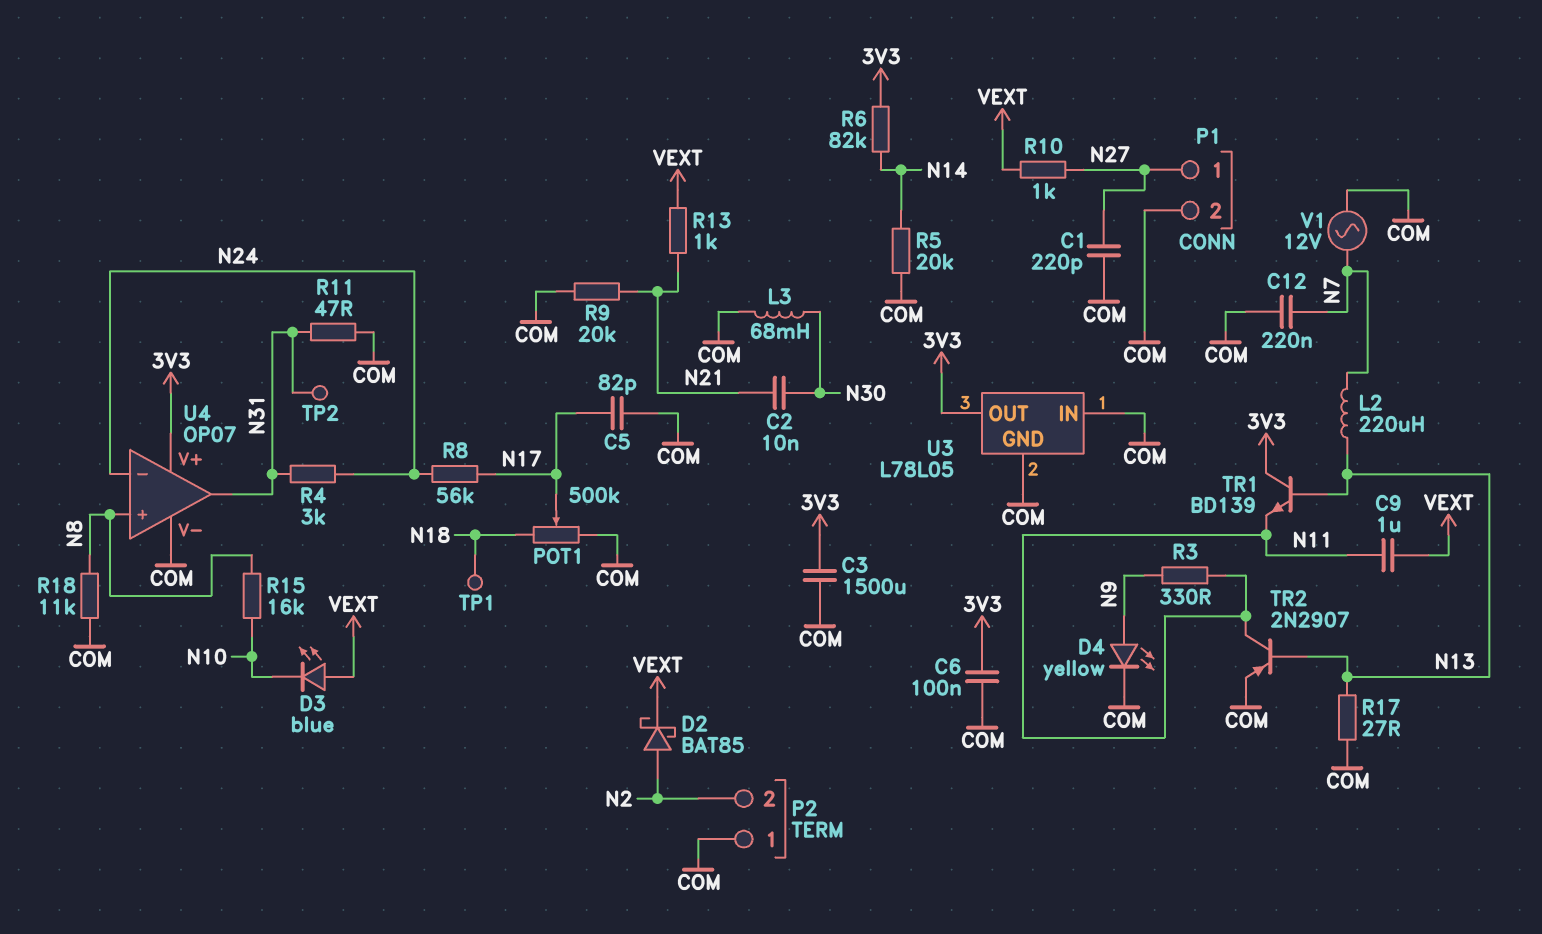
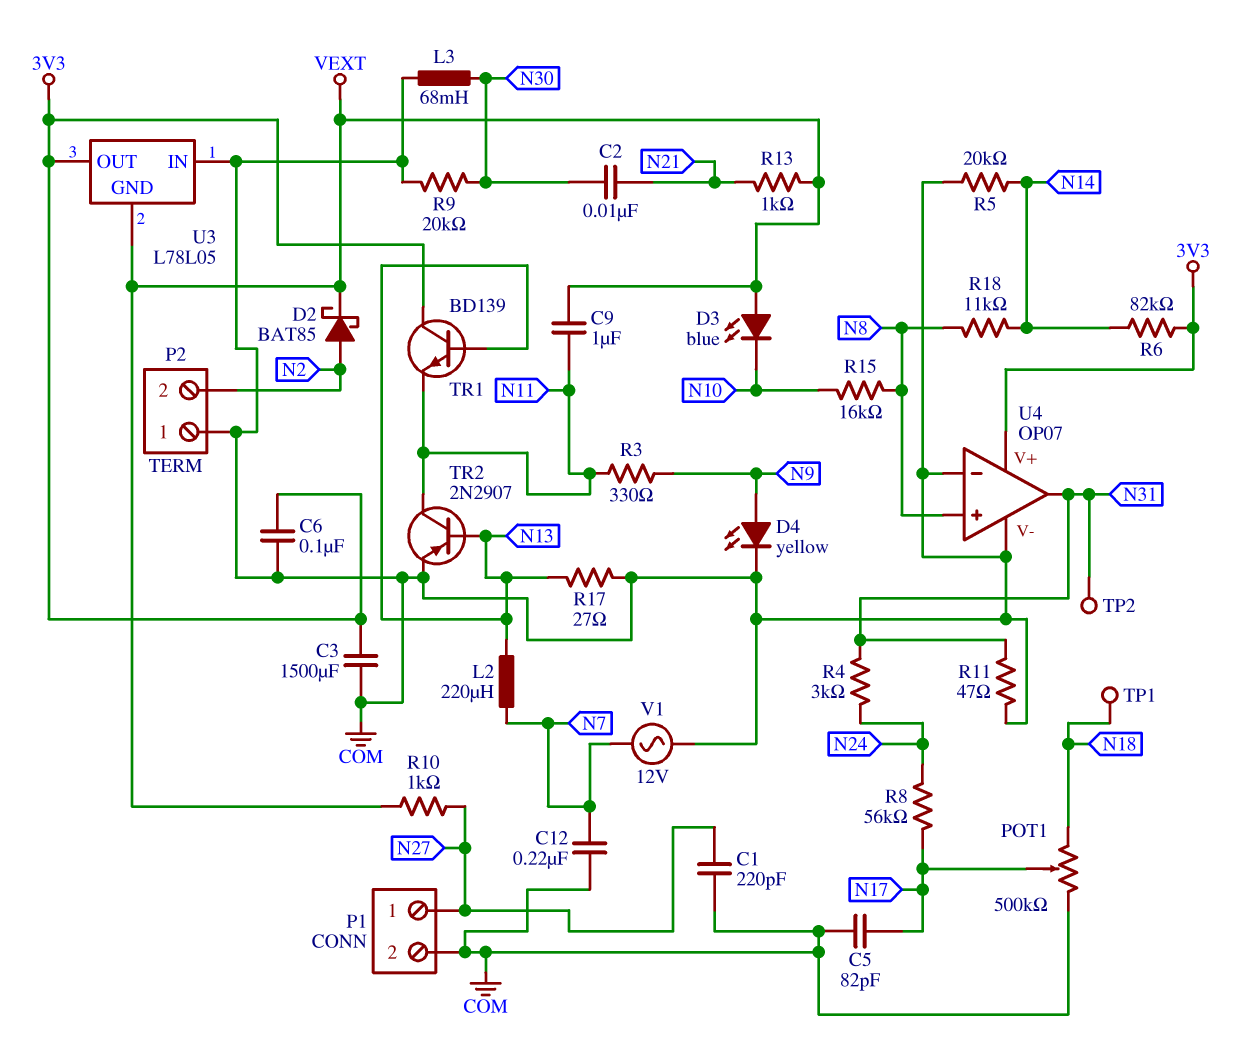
R9: 20k (COM, N21) -> 20k (COM, N30)
R18: 11k (COM, N8) -> 11k (N8, N14)
U3 pin GND: COM -> VEXT
U4 pin in-: N24 -> COM

